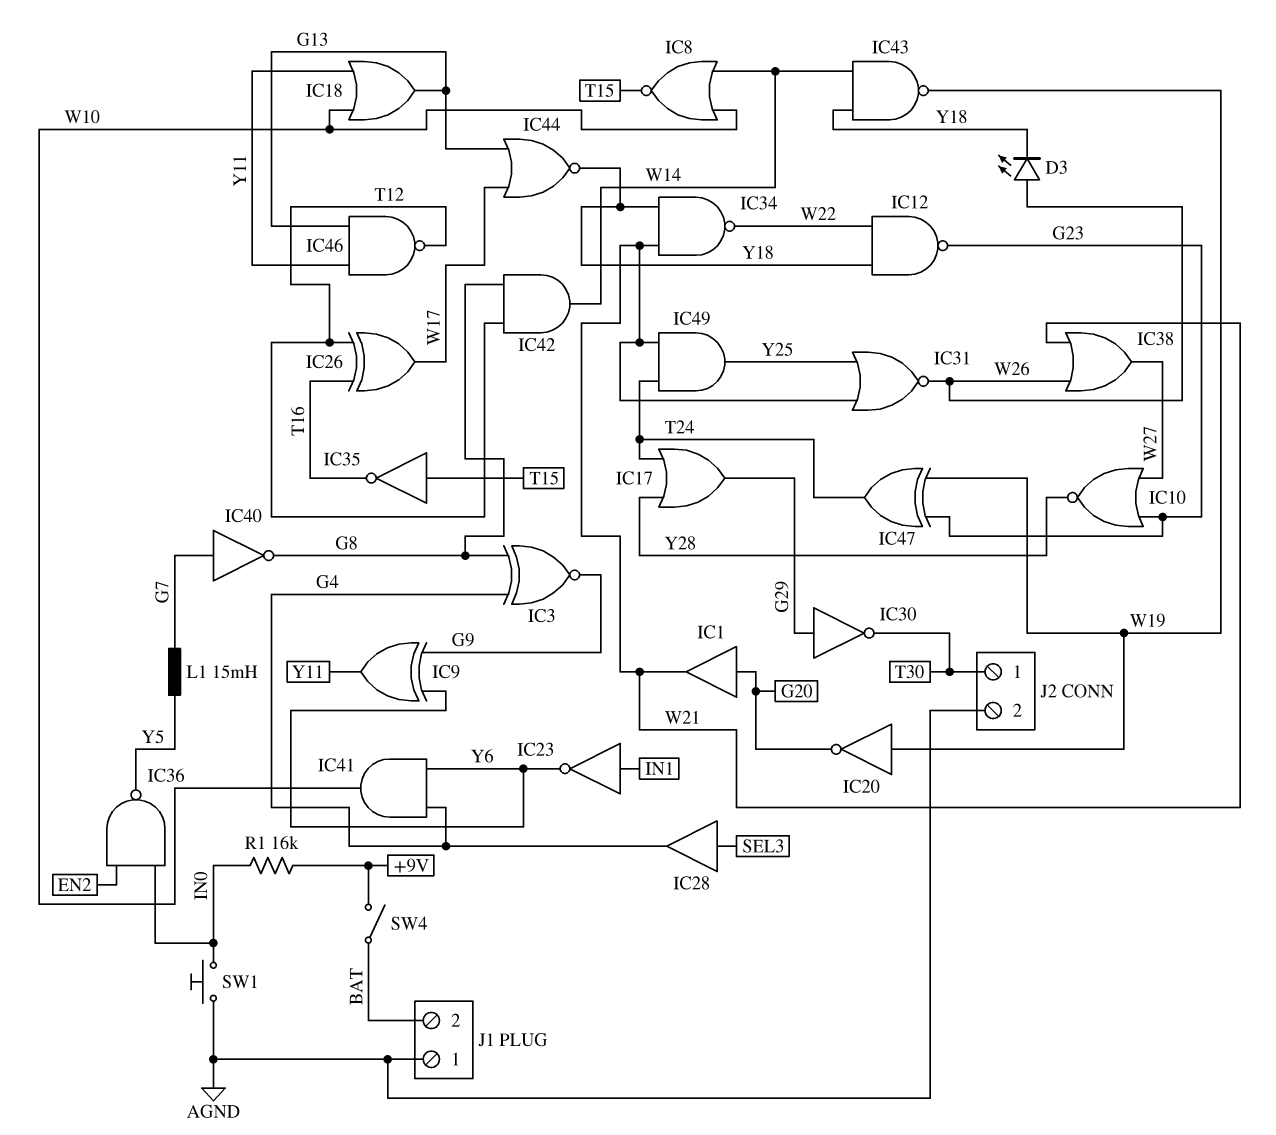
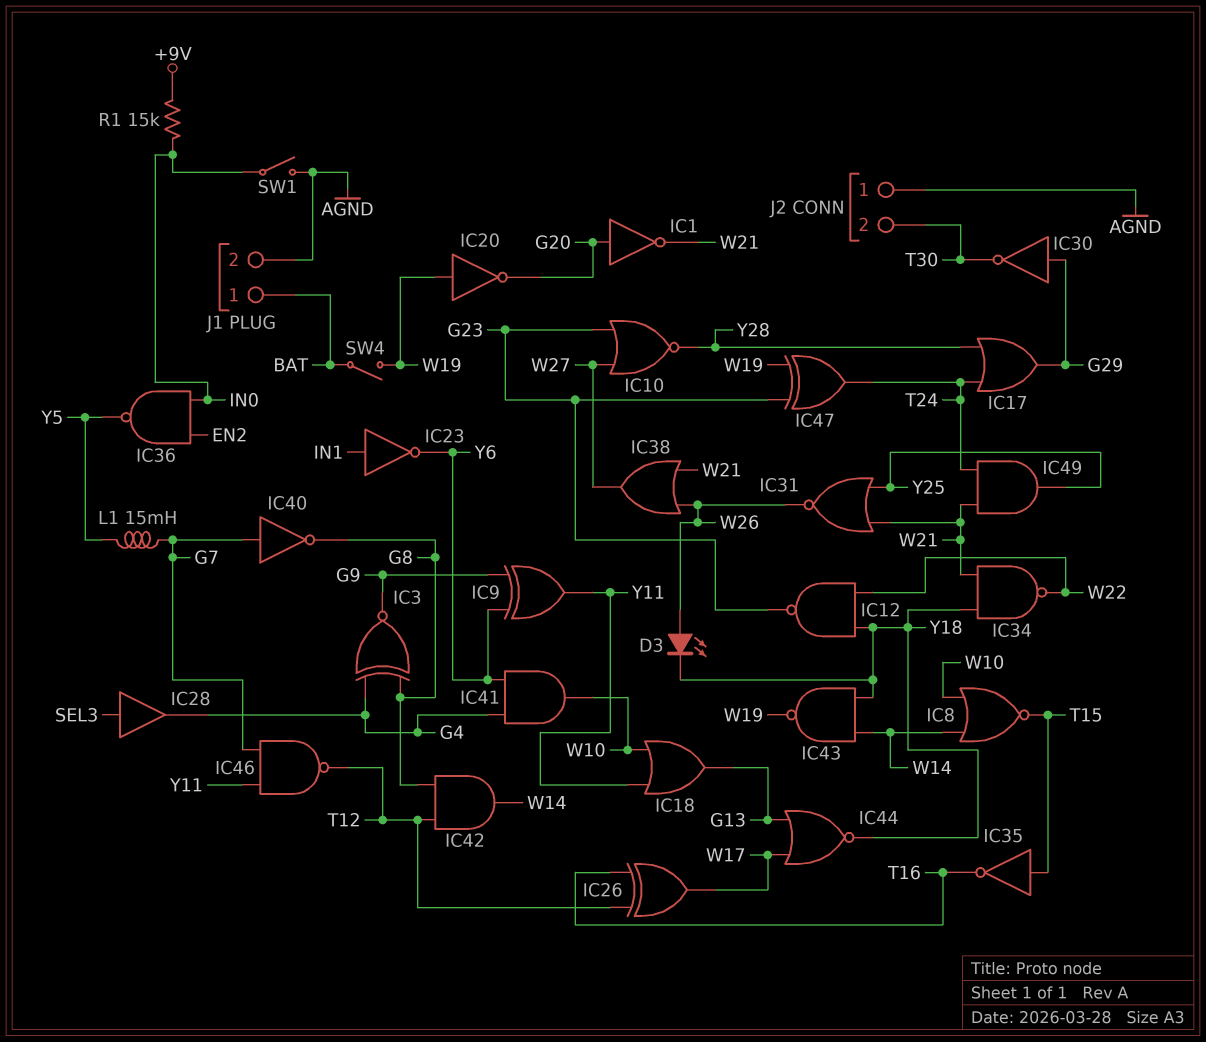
IC1: buffer (in G20, out W21) -> NOT (in G20, out W21)
IC46: NAND (in G13, in Y11, out T12) -> NAND (in G7, in Y11, out T12)
J1 pin 1: AGND -> BAT
J1 pin 2: BAT -> AGND
J2 pin 1: T30 -> AGND
J2 pin 2: AGND -> T30
R1: 16k (+9V, IN0) -> 15k (+9V, IN0)
SW1: button (AGND, IN0) -> switch (AGND, IN0)
SW4: switch (+9V, BAT) -> switch (BAT, W19)

